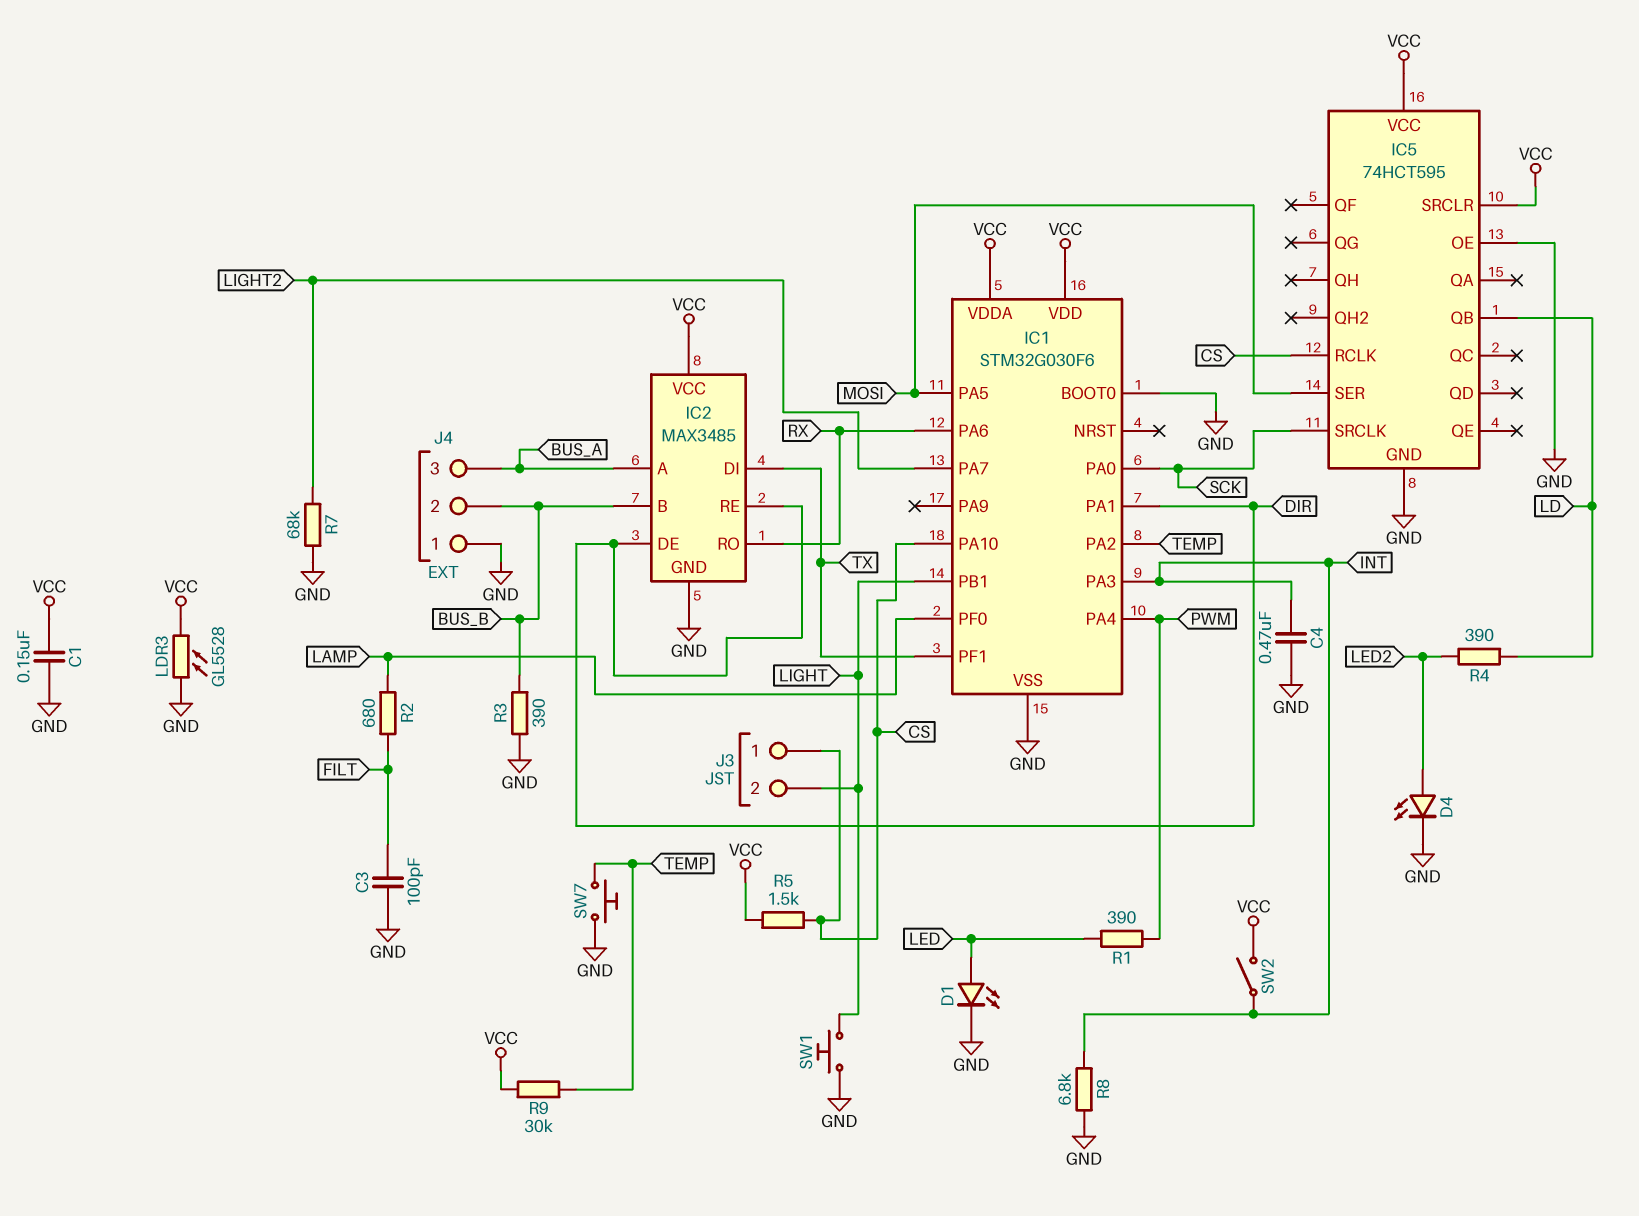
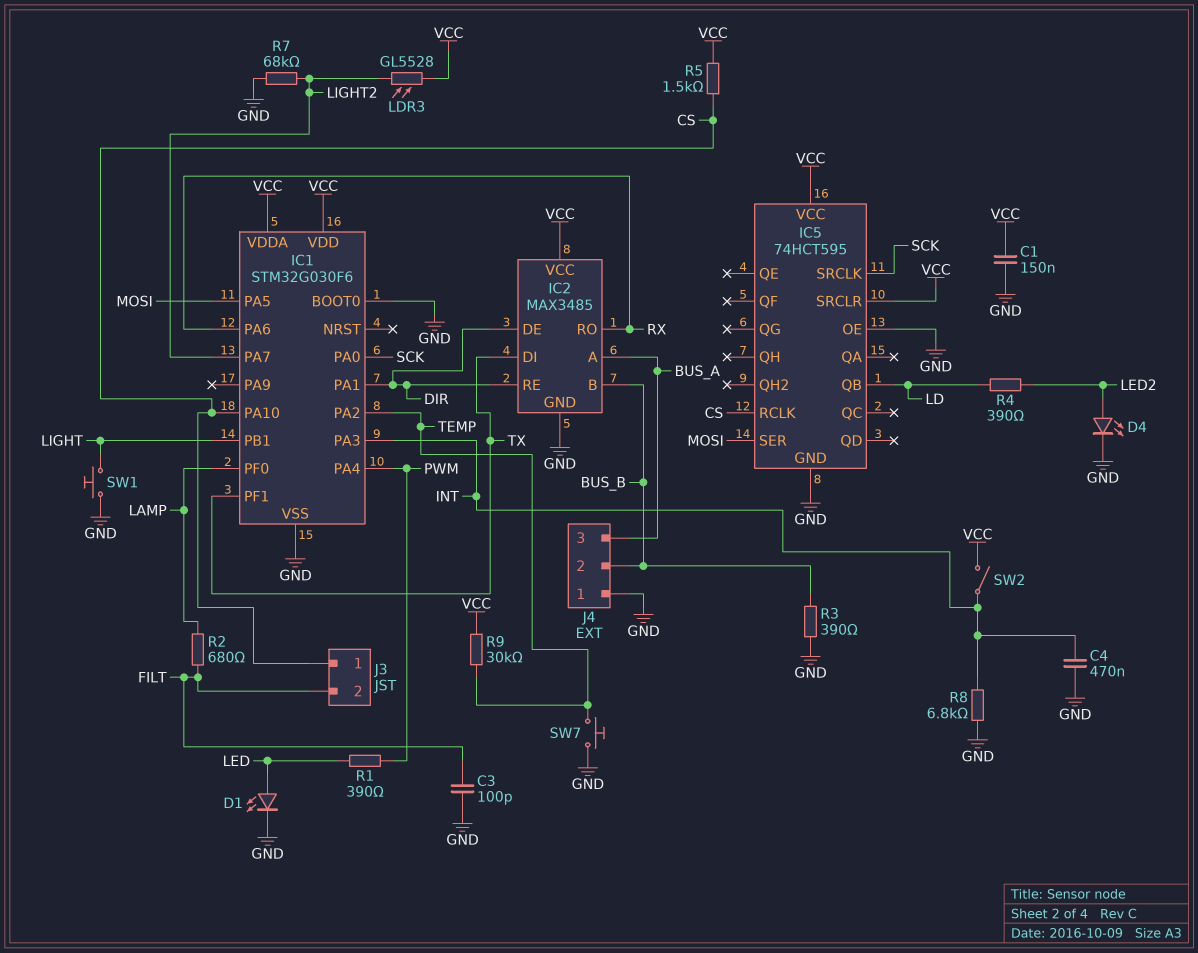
J3 pin 2: LIGHT -> FILT
LDR3: GL5528 (GND, VCC) -> GL5528 (LIGHT2, VCC)

